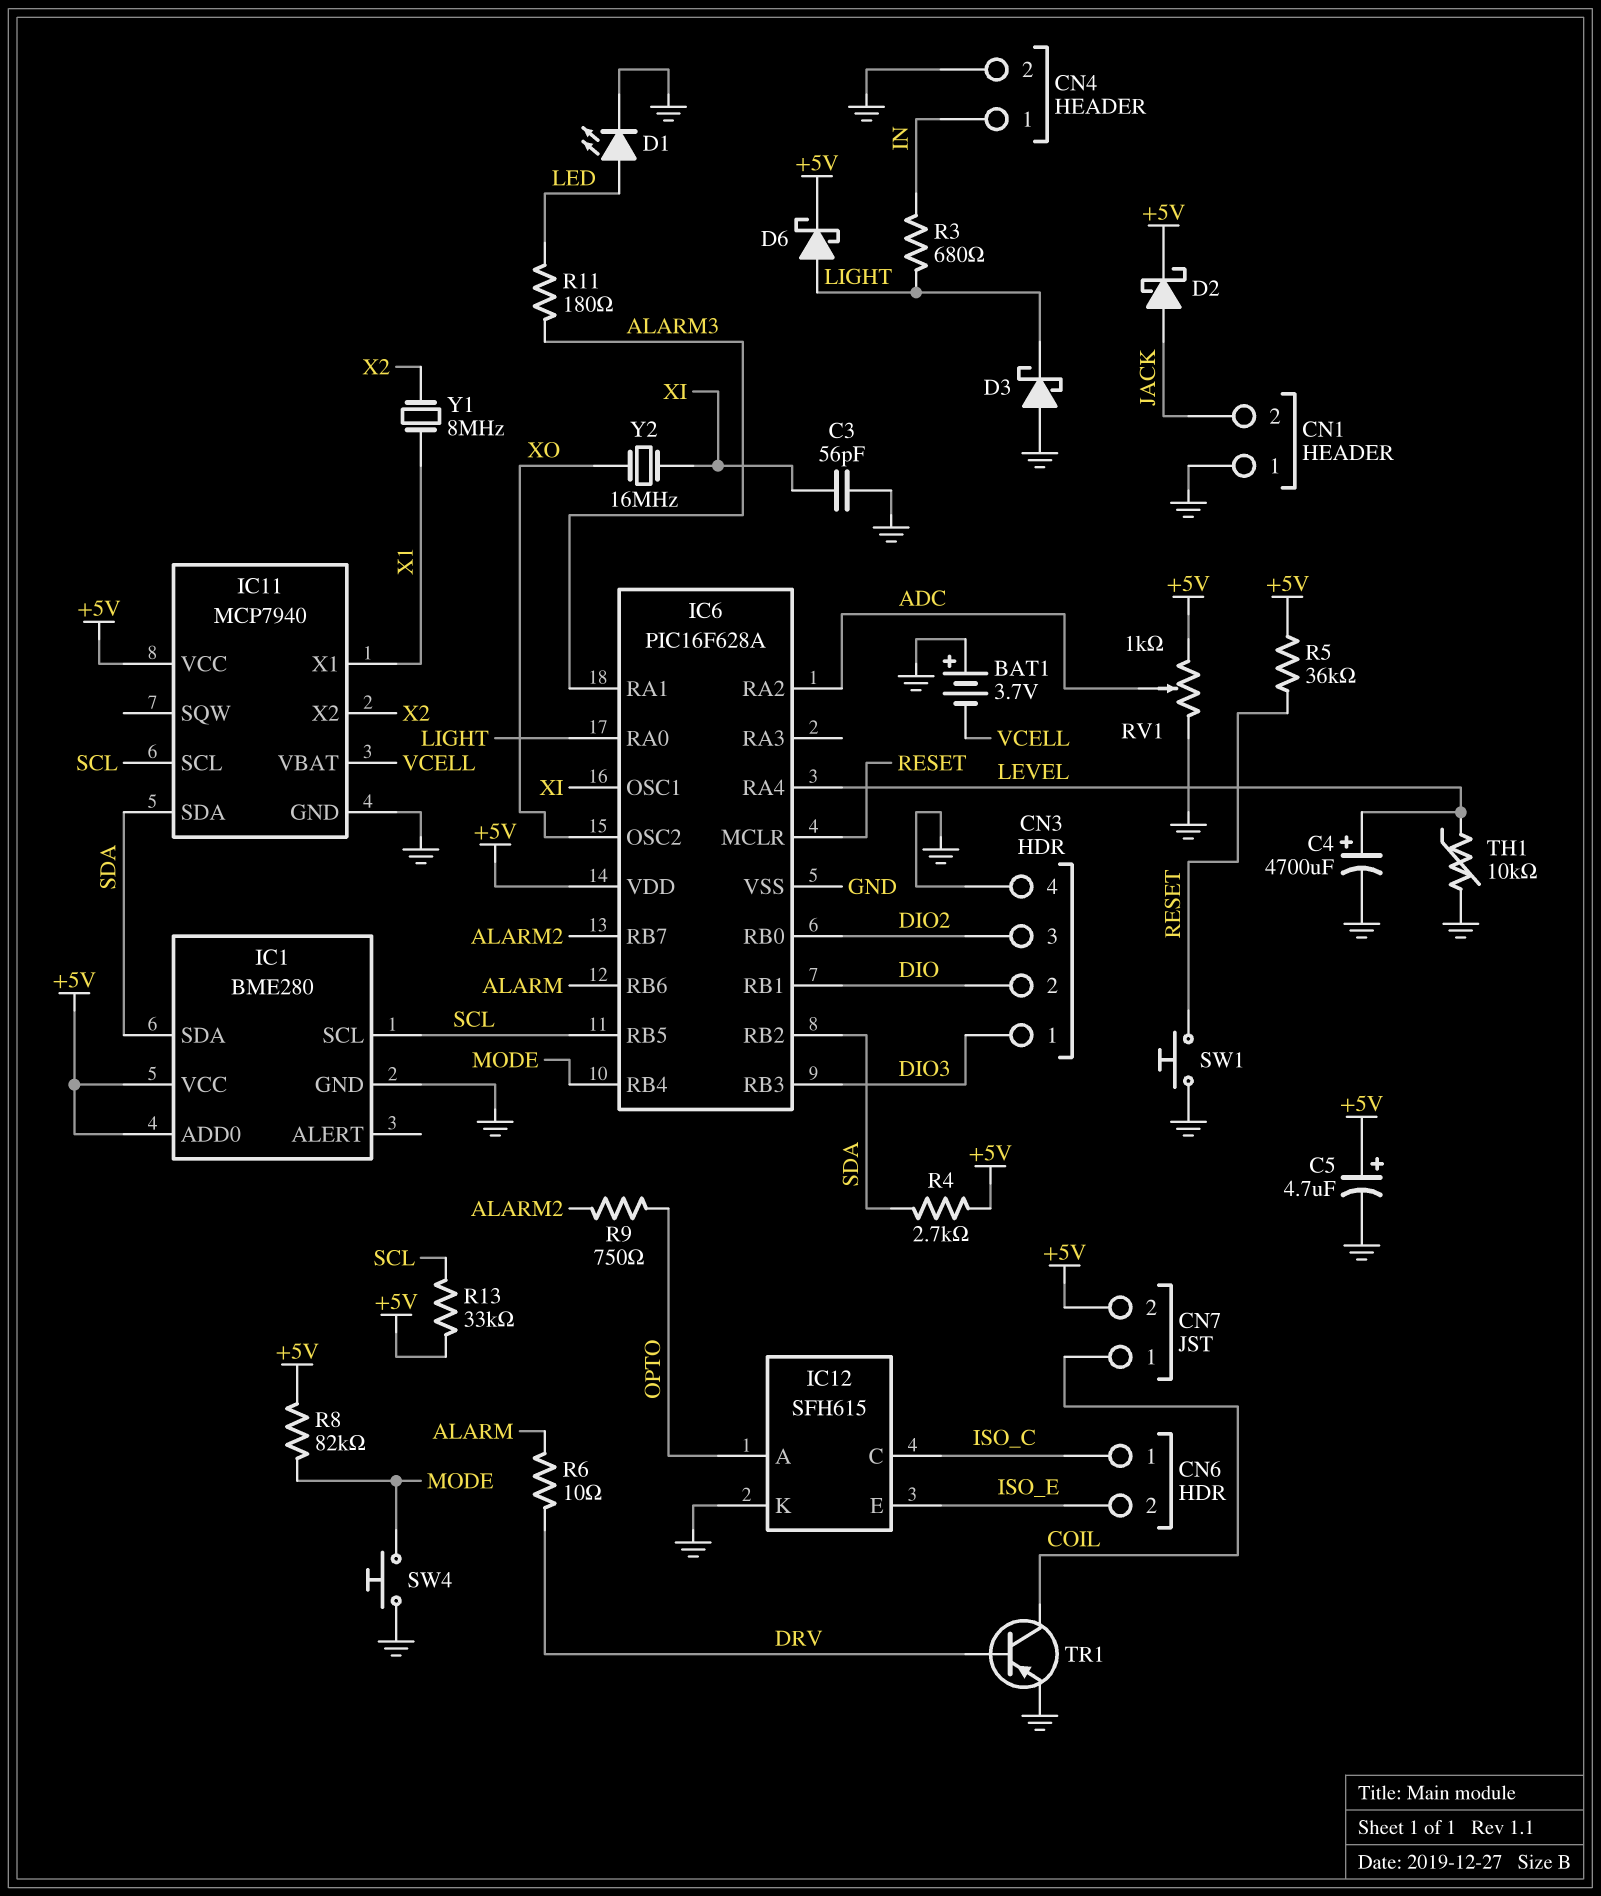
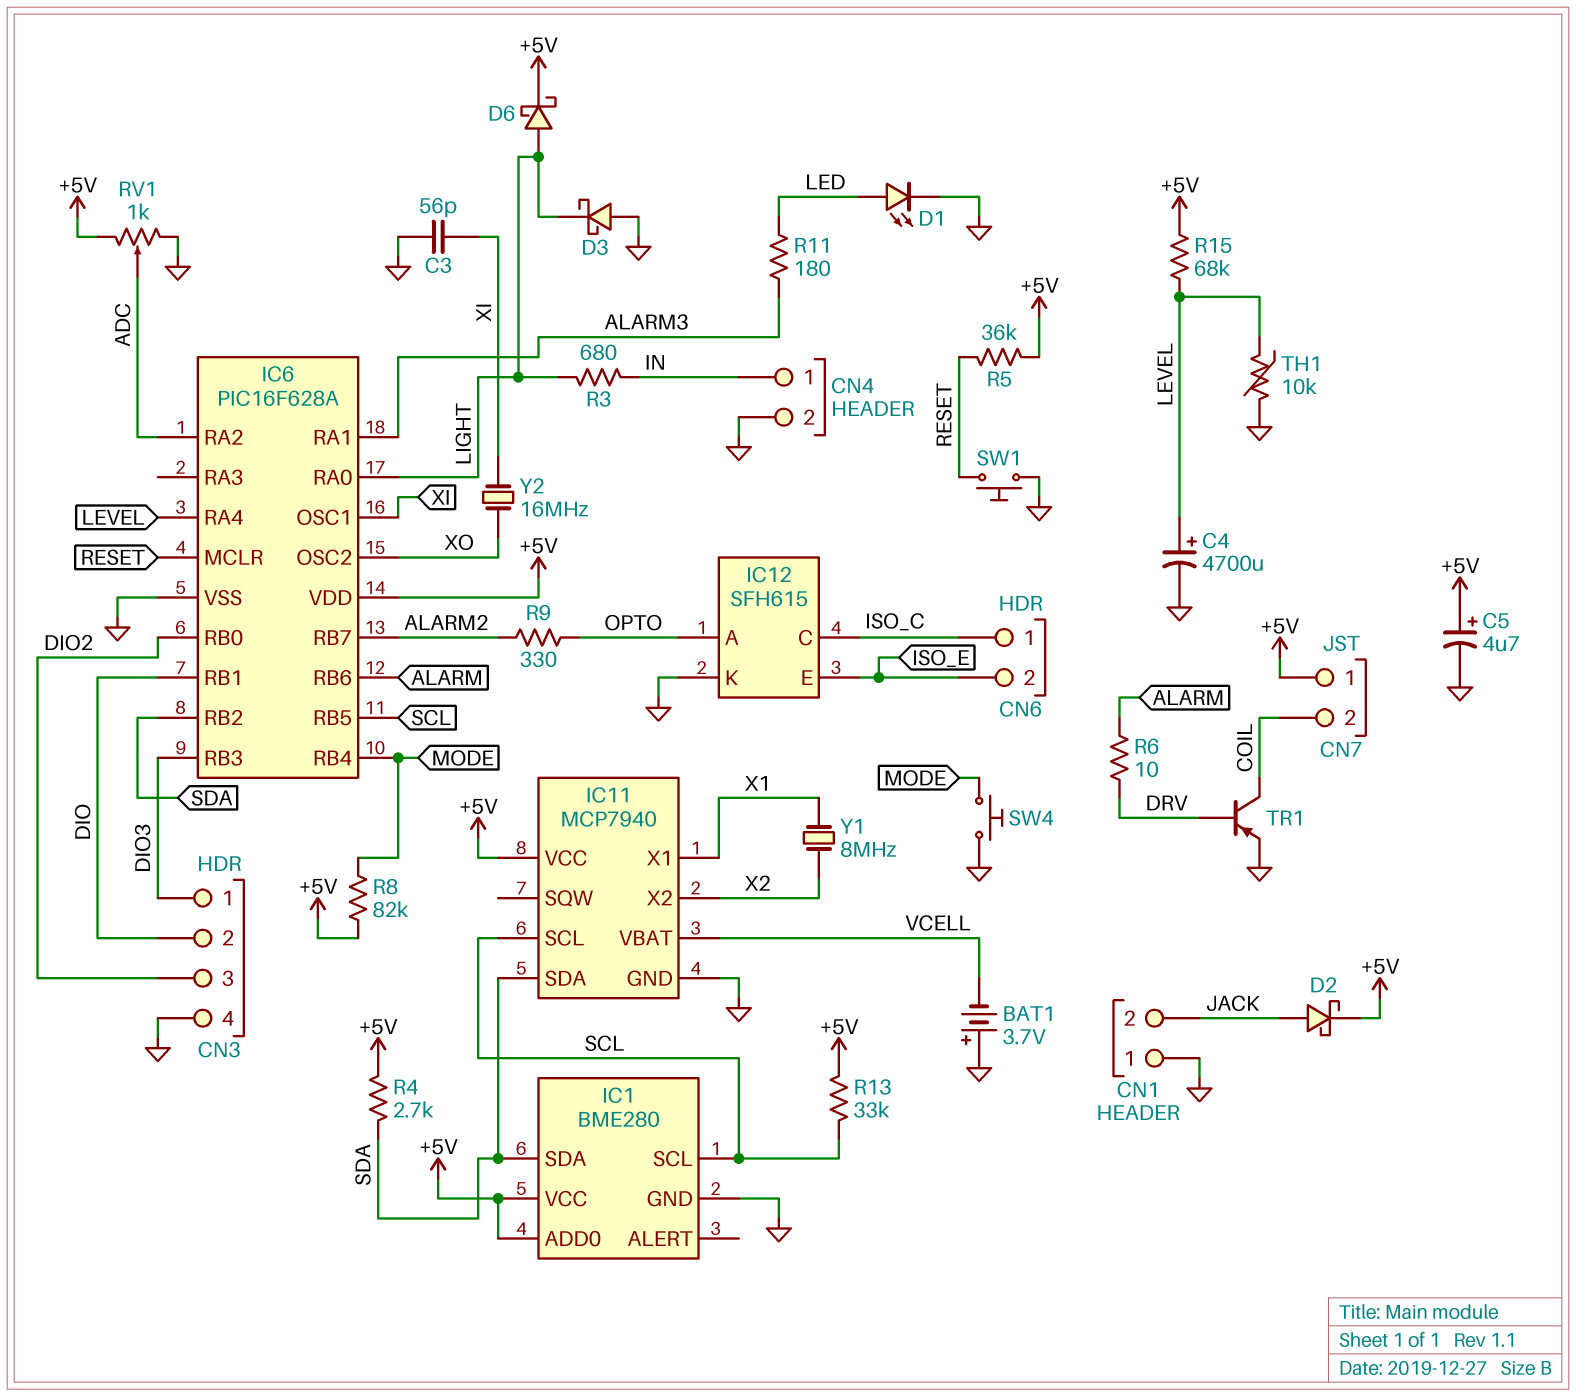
CN7 pin 1: COIL -> +5V
CN7 pin 2: +5V -> COIL
R9: 750 (ALARM2, OPTO) -> 330 (ALARM2, OPTO)
R15: none -> 68k (+5V, LEVEL)

